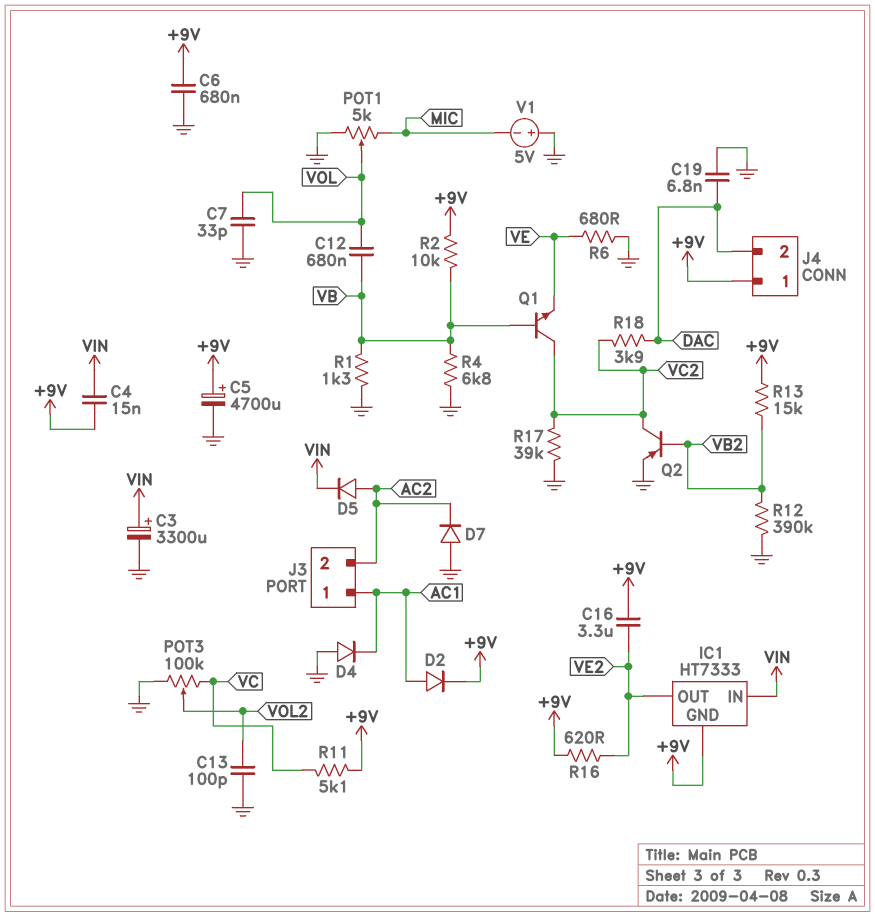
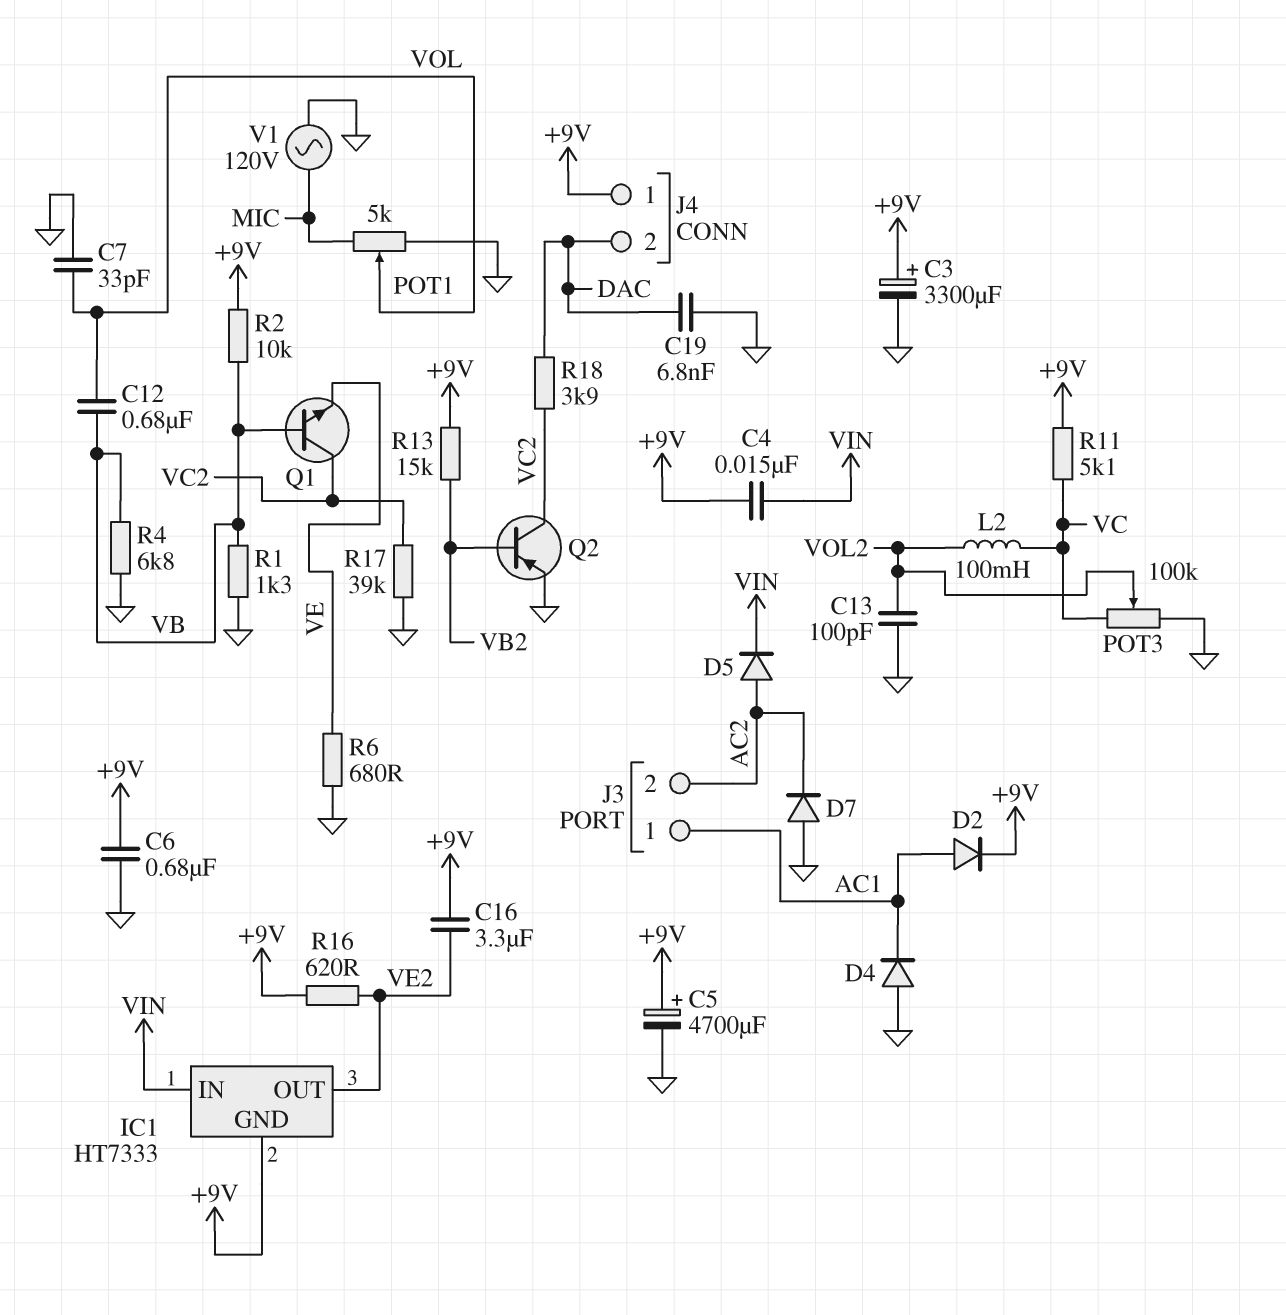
C3: 3300uF (plus VIN, minus GND) -> 3300uF (plus +9V, minus GND)
L2: none -> 100mH (VC, VOL2)
R12: 390k (GND, VB2) -> none
V1: 5V (plus GND, minus MIC) -> AC 120V (GND, MIC)

